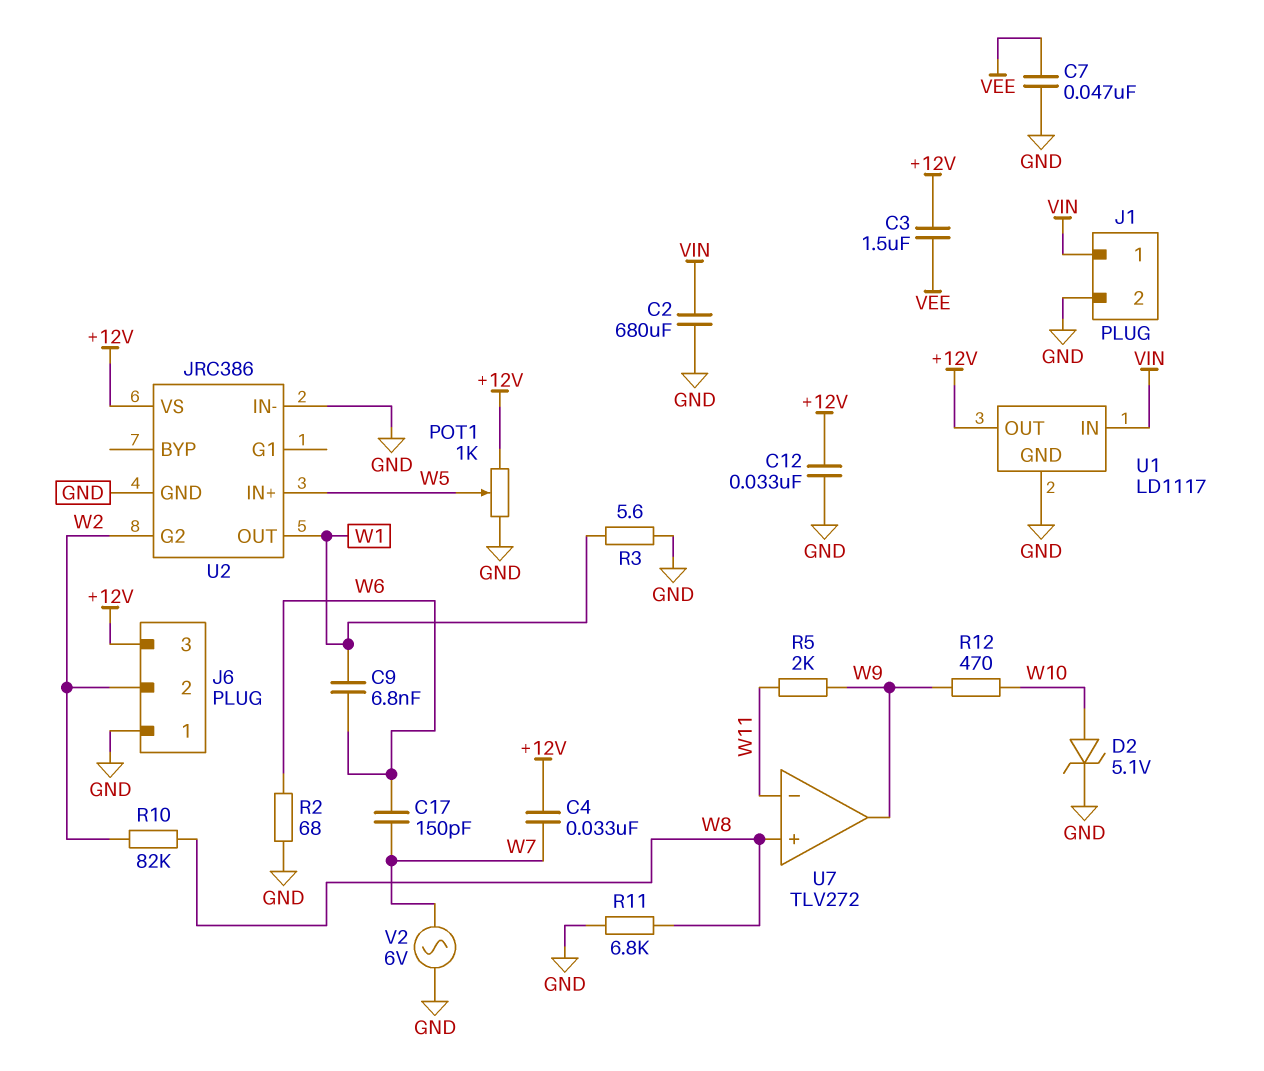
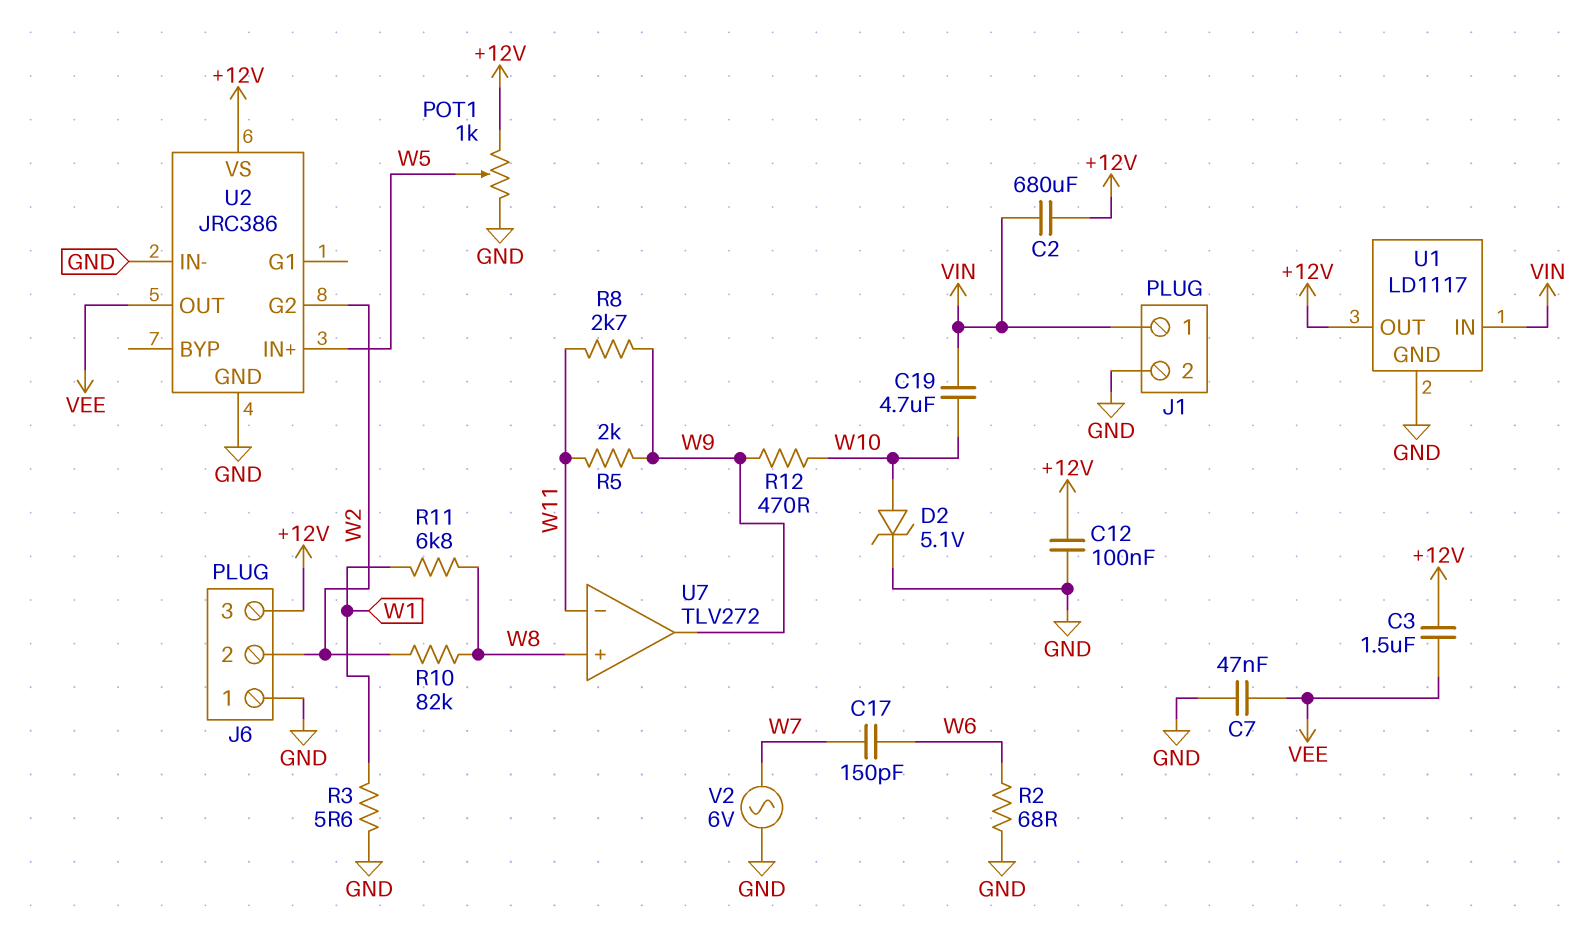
C2: 680uF (GND, VIN) -> 680uF (+12V, VIN)
C4: 33nF (+12V, W7) -> none
C9: 6.8nF (W1, W6) -> none
C12: 33nF (+12V, GND) -> 100nF (+12V, GND)
C19: none -> 4.7uF (VIN, W10)
R8: none -> 2.7k (W9, W11)
R11: 6.8k (GND, W8) -> 6.8k (W1, W8)
U2 pin OUT: W1 -> VEE

